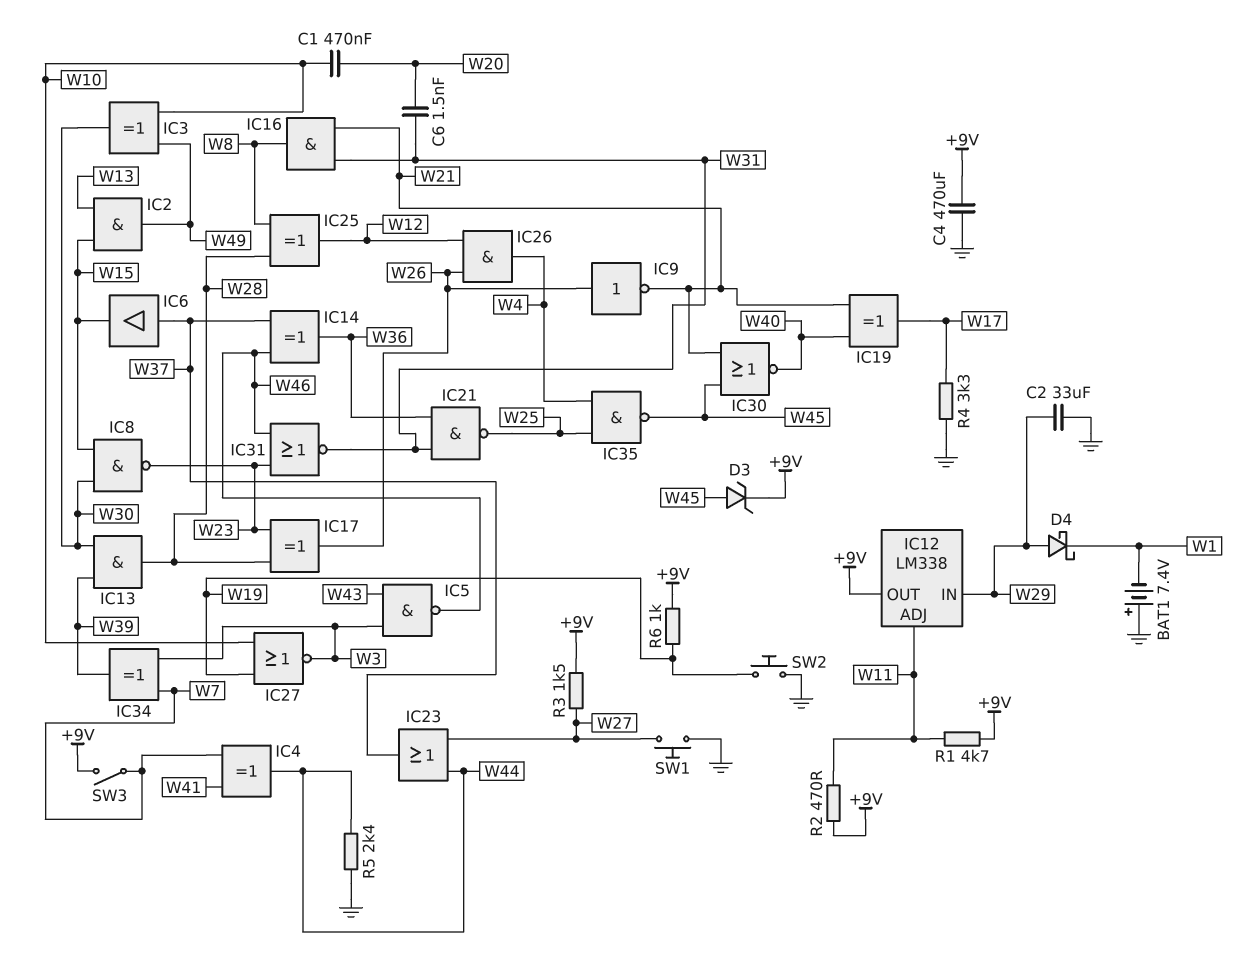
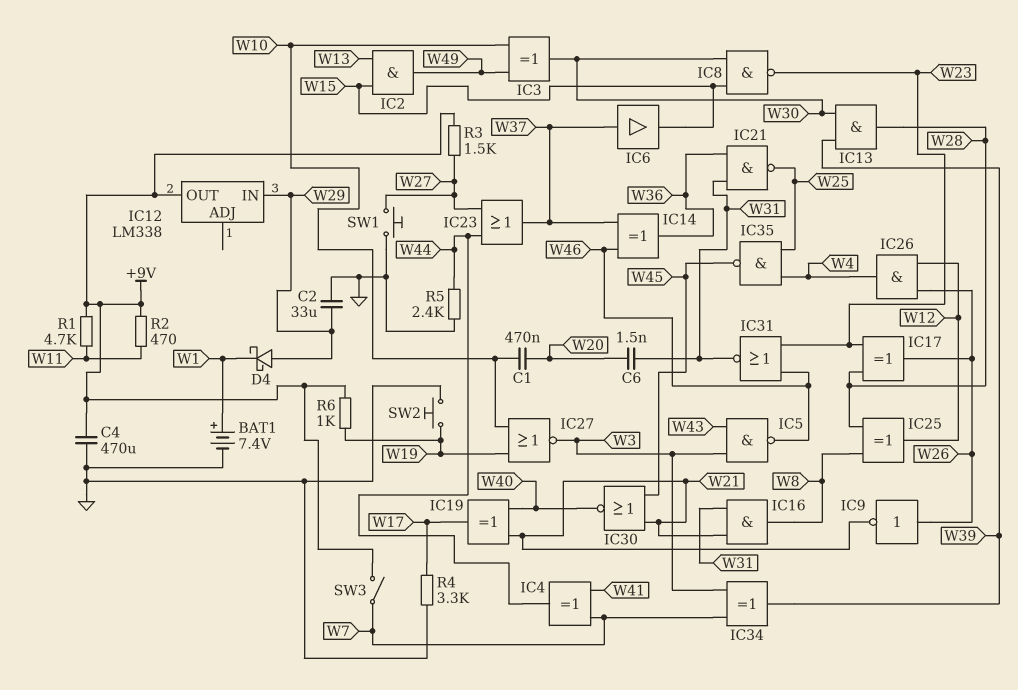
BAT1: 7.4V (plus GND, minus W1) -> 7.4V (plus W1, minus GND)
D3: zener (A W45, K +9V) -> none
IC12 pin ADJ: W11 -> none

